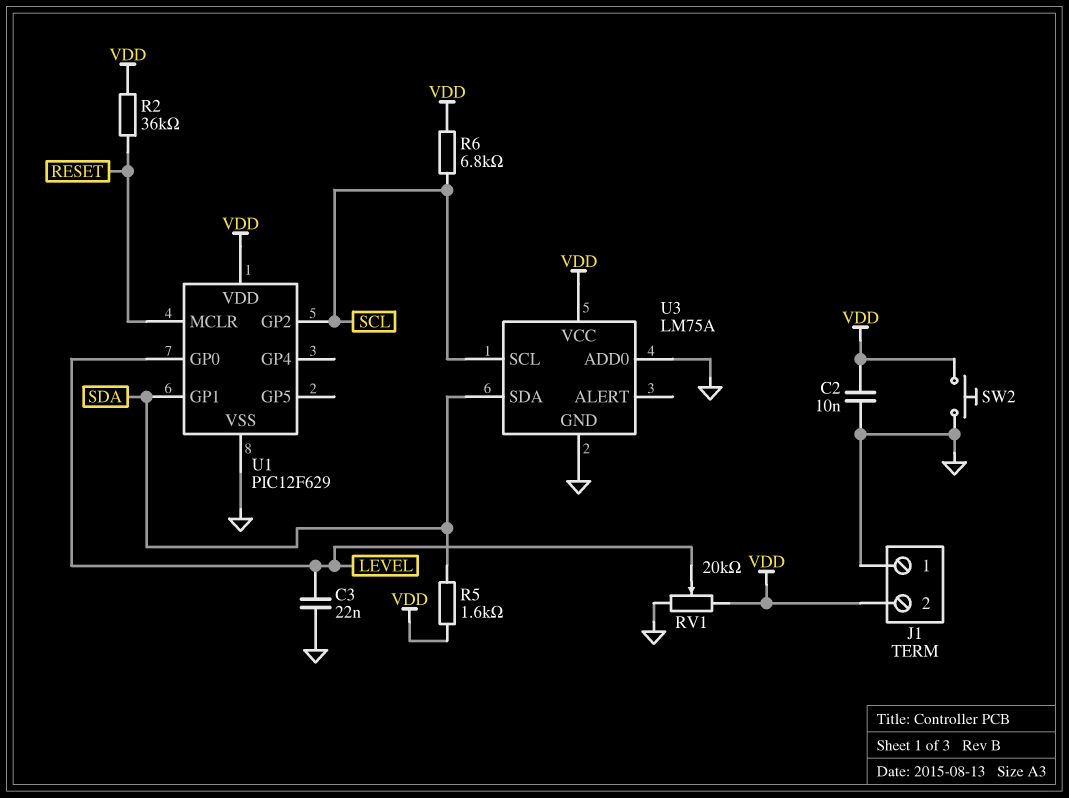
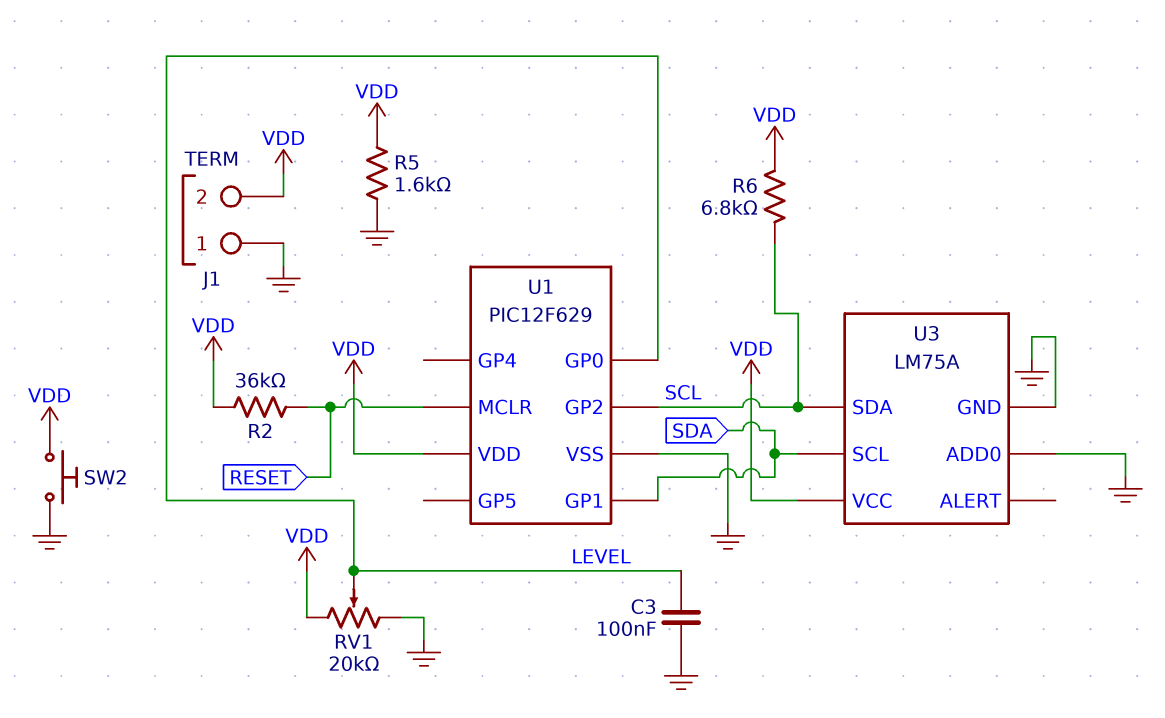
C2: 10nF (GND, VDD) -> none
C3: 22nF (GND, LEVEL) -> 100nF (GND, LEVEL)
R5: 1.6k (SDA, VDD) -> 1.6k (GND, VDD)
U3 pin SCL: SCL -> SDA
U3 pin SDA: SDA -> SCL

